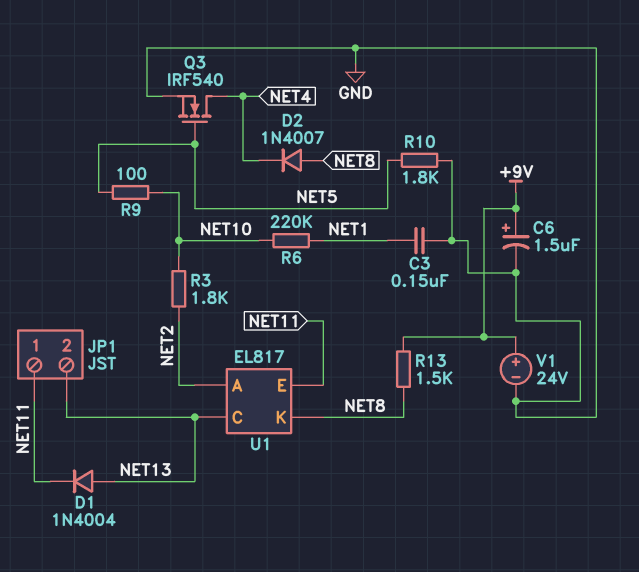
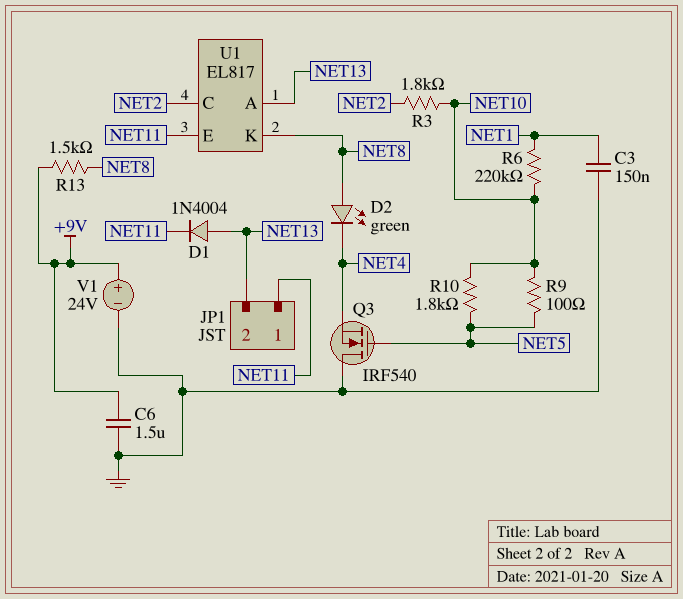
C6: 1.5uF (plus +9V, minus GND) -> 1.5uF (+9V, GND)
D2: diode 1N4007 (A NET8, K NET4) -> LED green (A NET8, K NET4)
Q3: NMOS IRF540 (G NET5, D NET4, S GND) -> NMOS IRF540 (G NET5, D GND, S NET4)
R10: 1.8k (GND, NET5) -> 1.8k (NET5, NET10)
U1 pin A: NET2 -> NET13
U1 pin C: NET13 -> NET2

